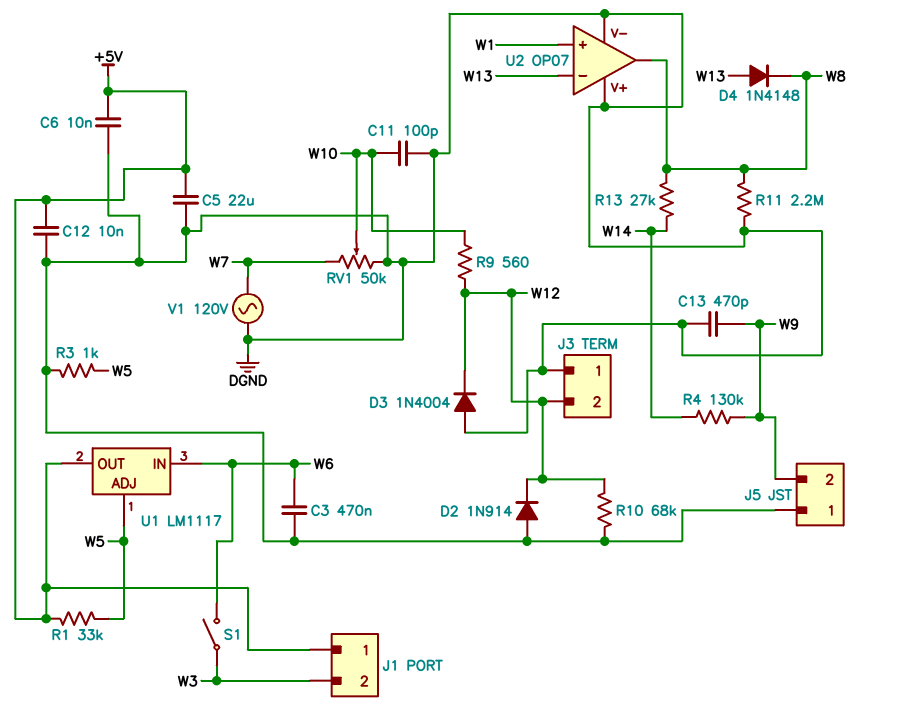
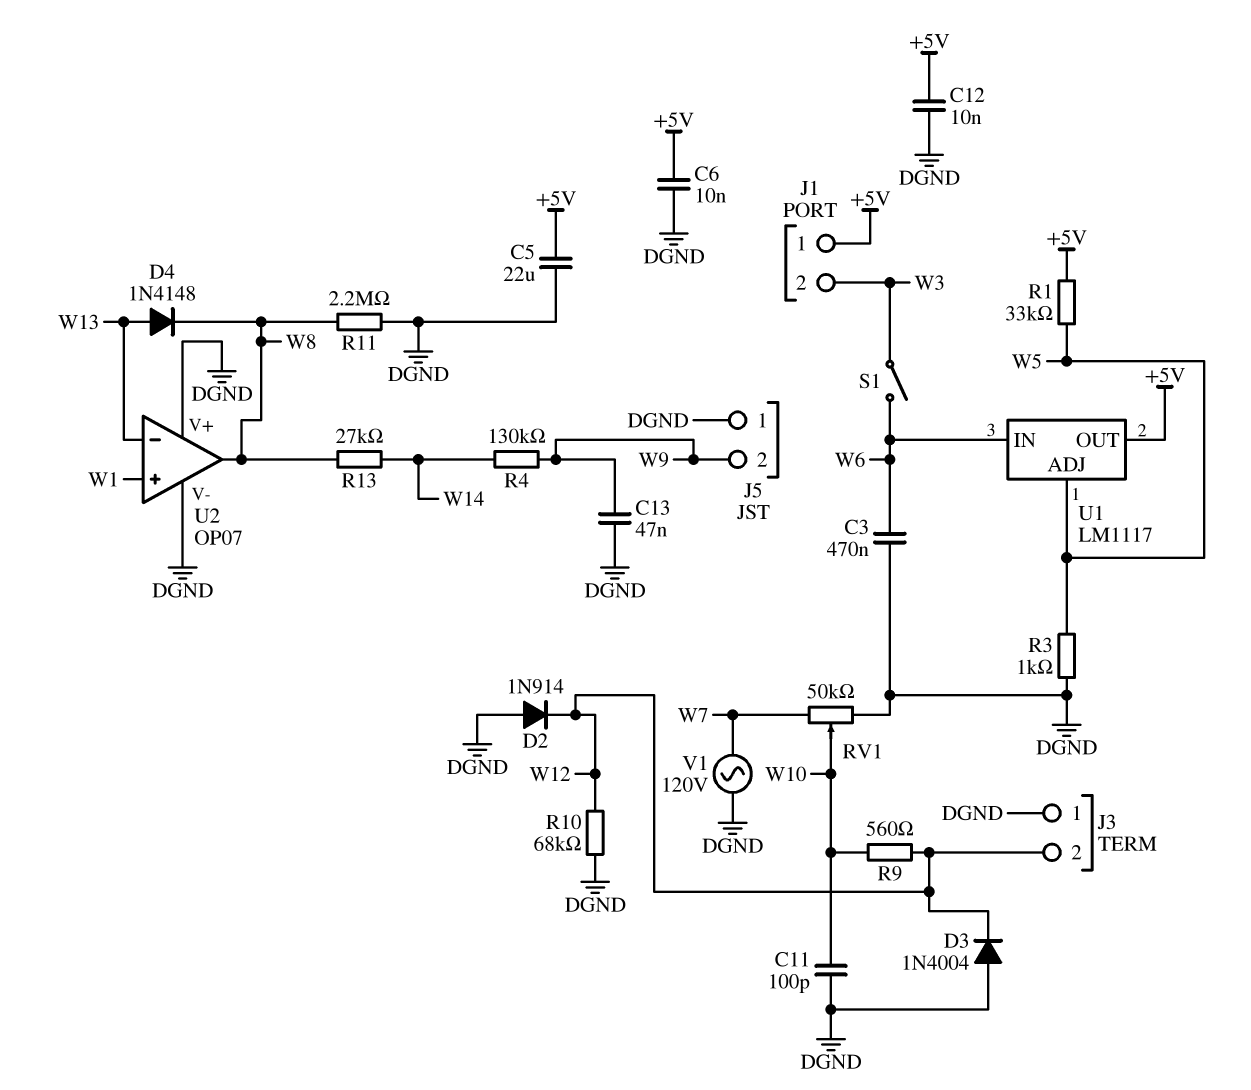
C13: 470pF (DGND, W9) -> 47nF (DGND, W9)

